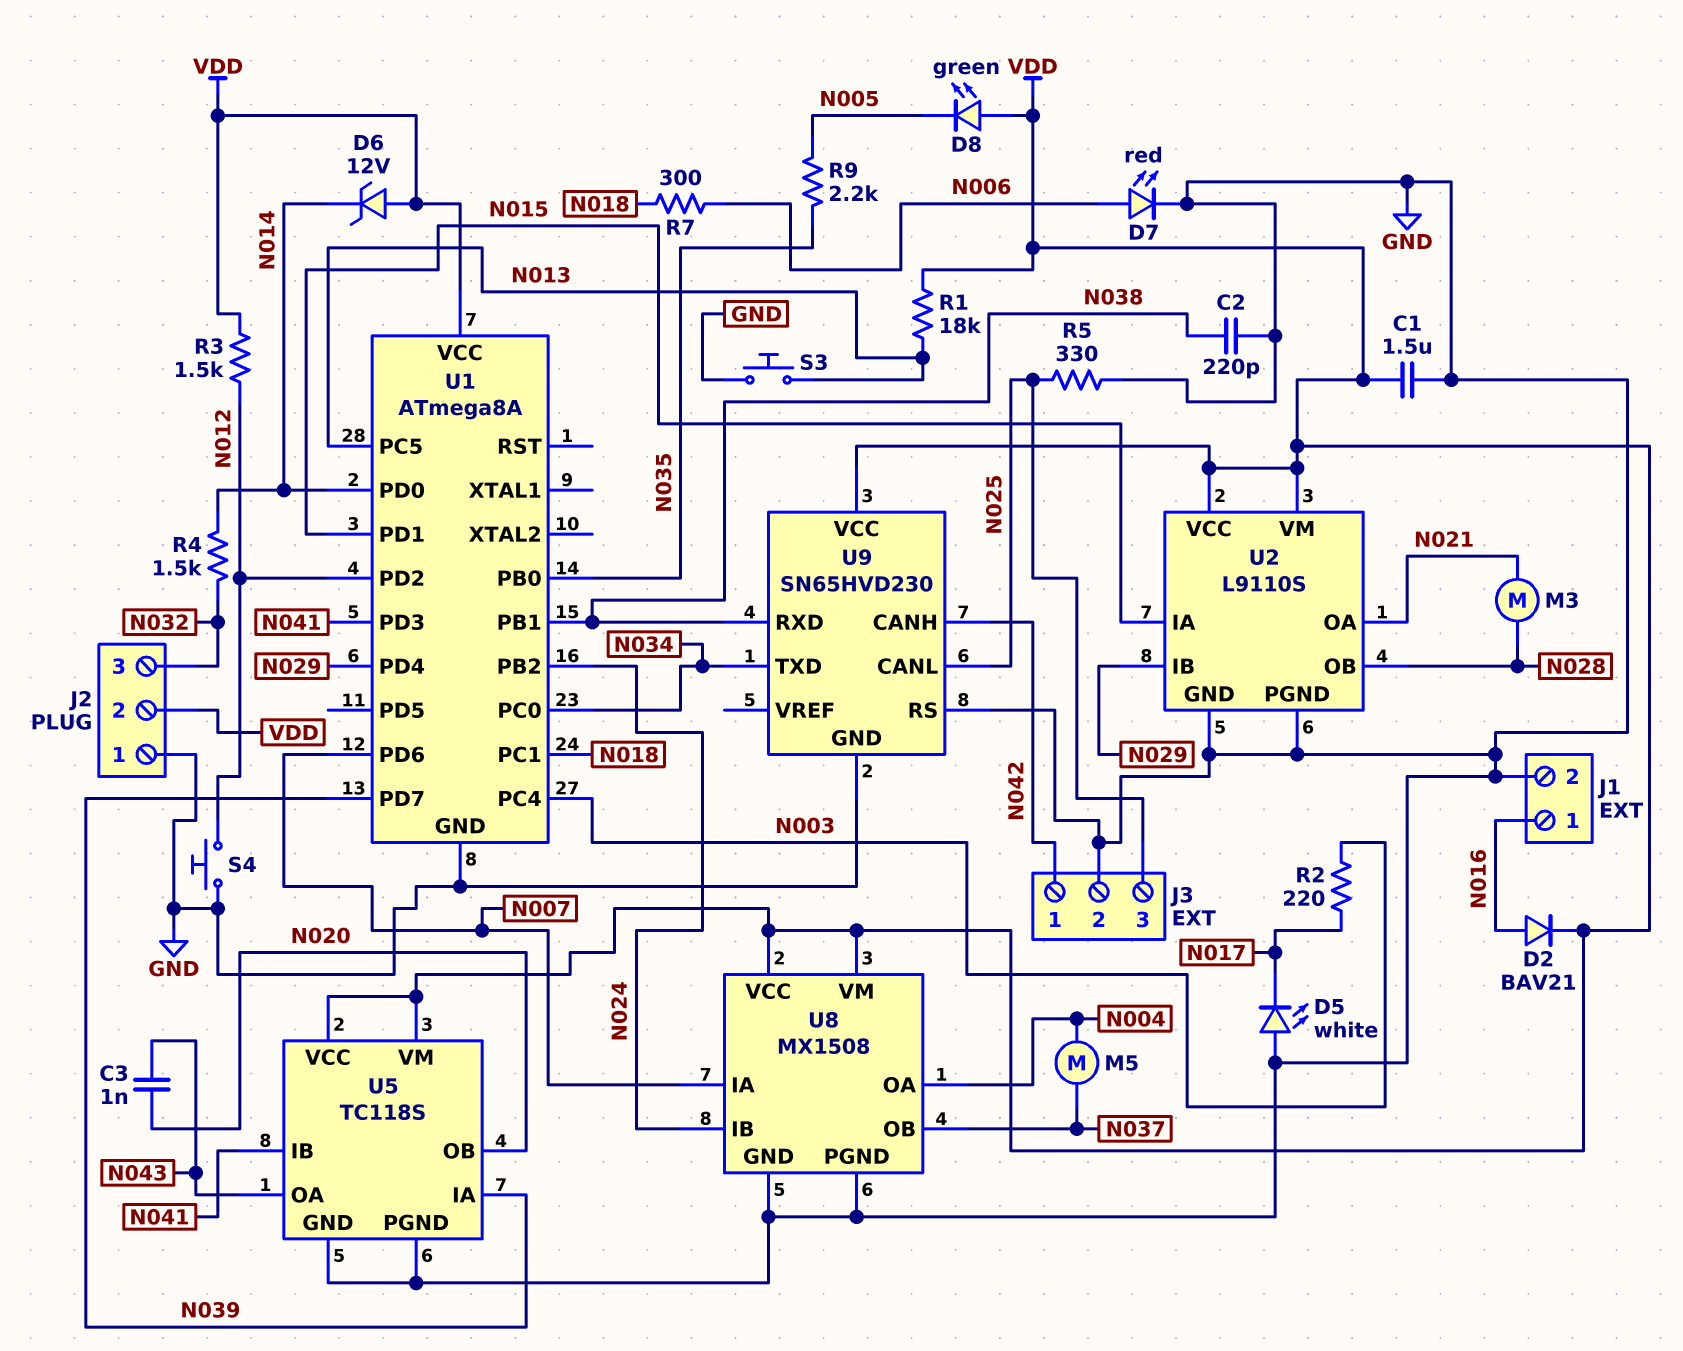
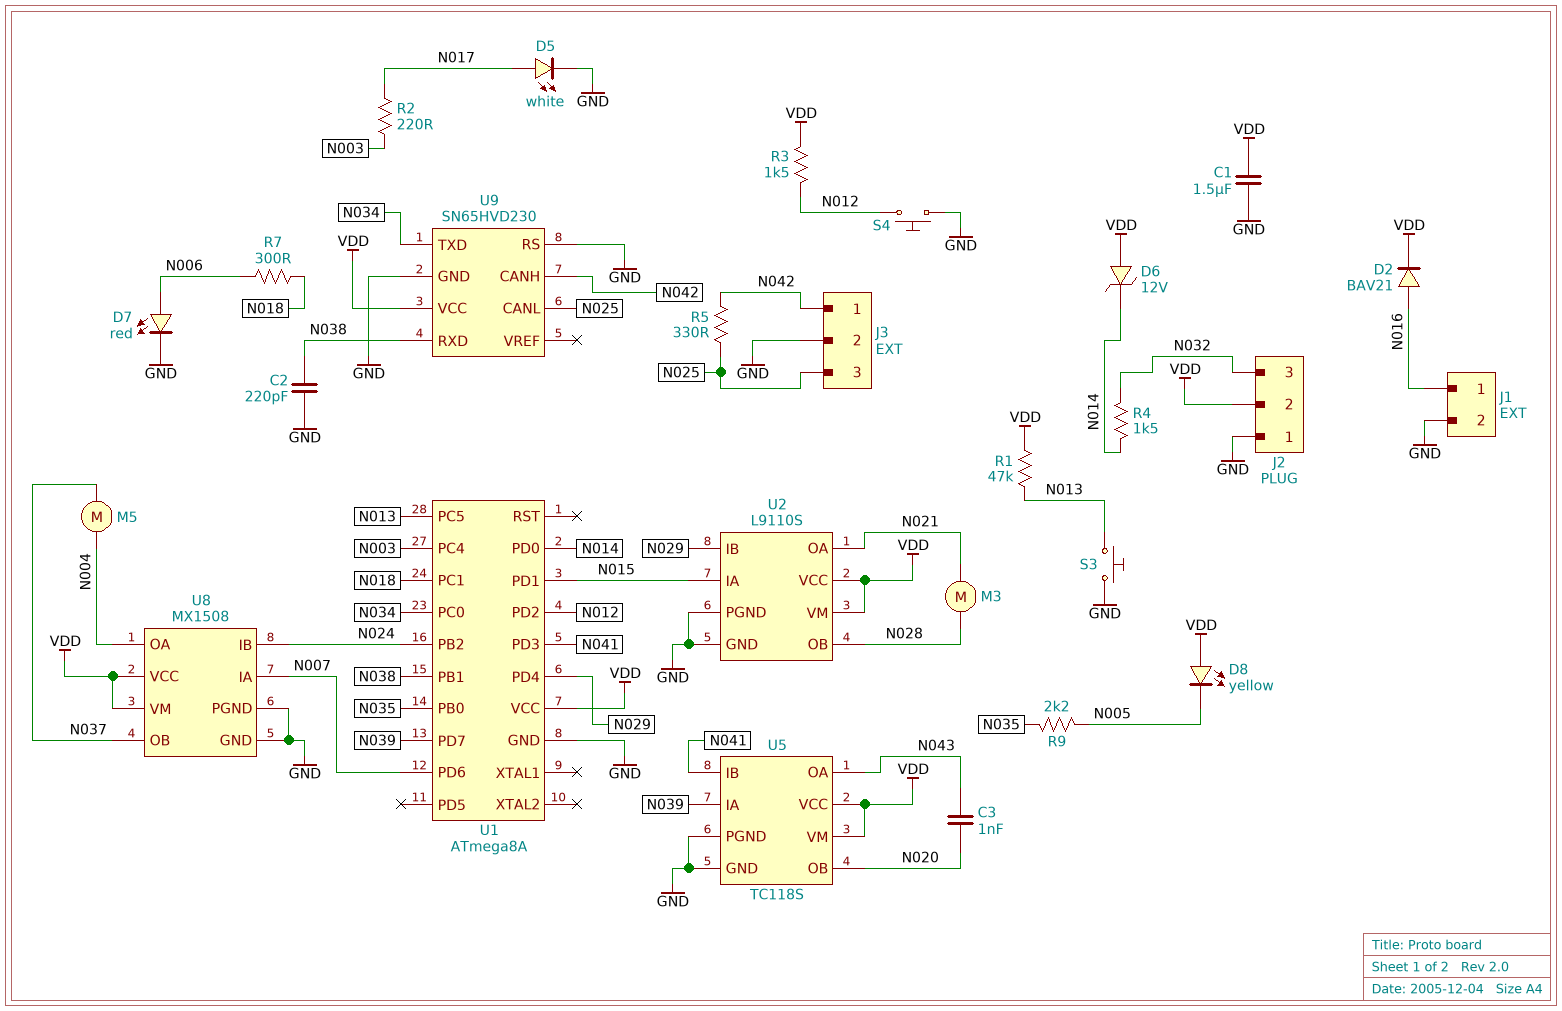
D5: LED white (A GND, K N017) -> LED white (A N017, K GND)
D8: LED green (A VDD, K N005) -> LED yellow (A VDD, K N005)
R1: 18k (N013, VDD) -> 47k (N013, VDD)
R5: 330 (GND, N025) -> 330 (N025, N042)

